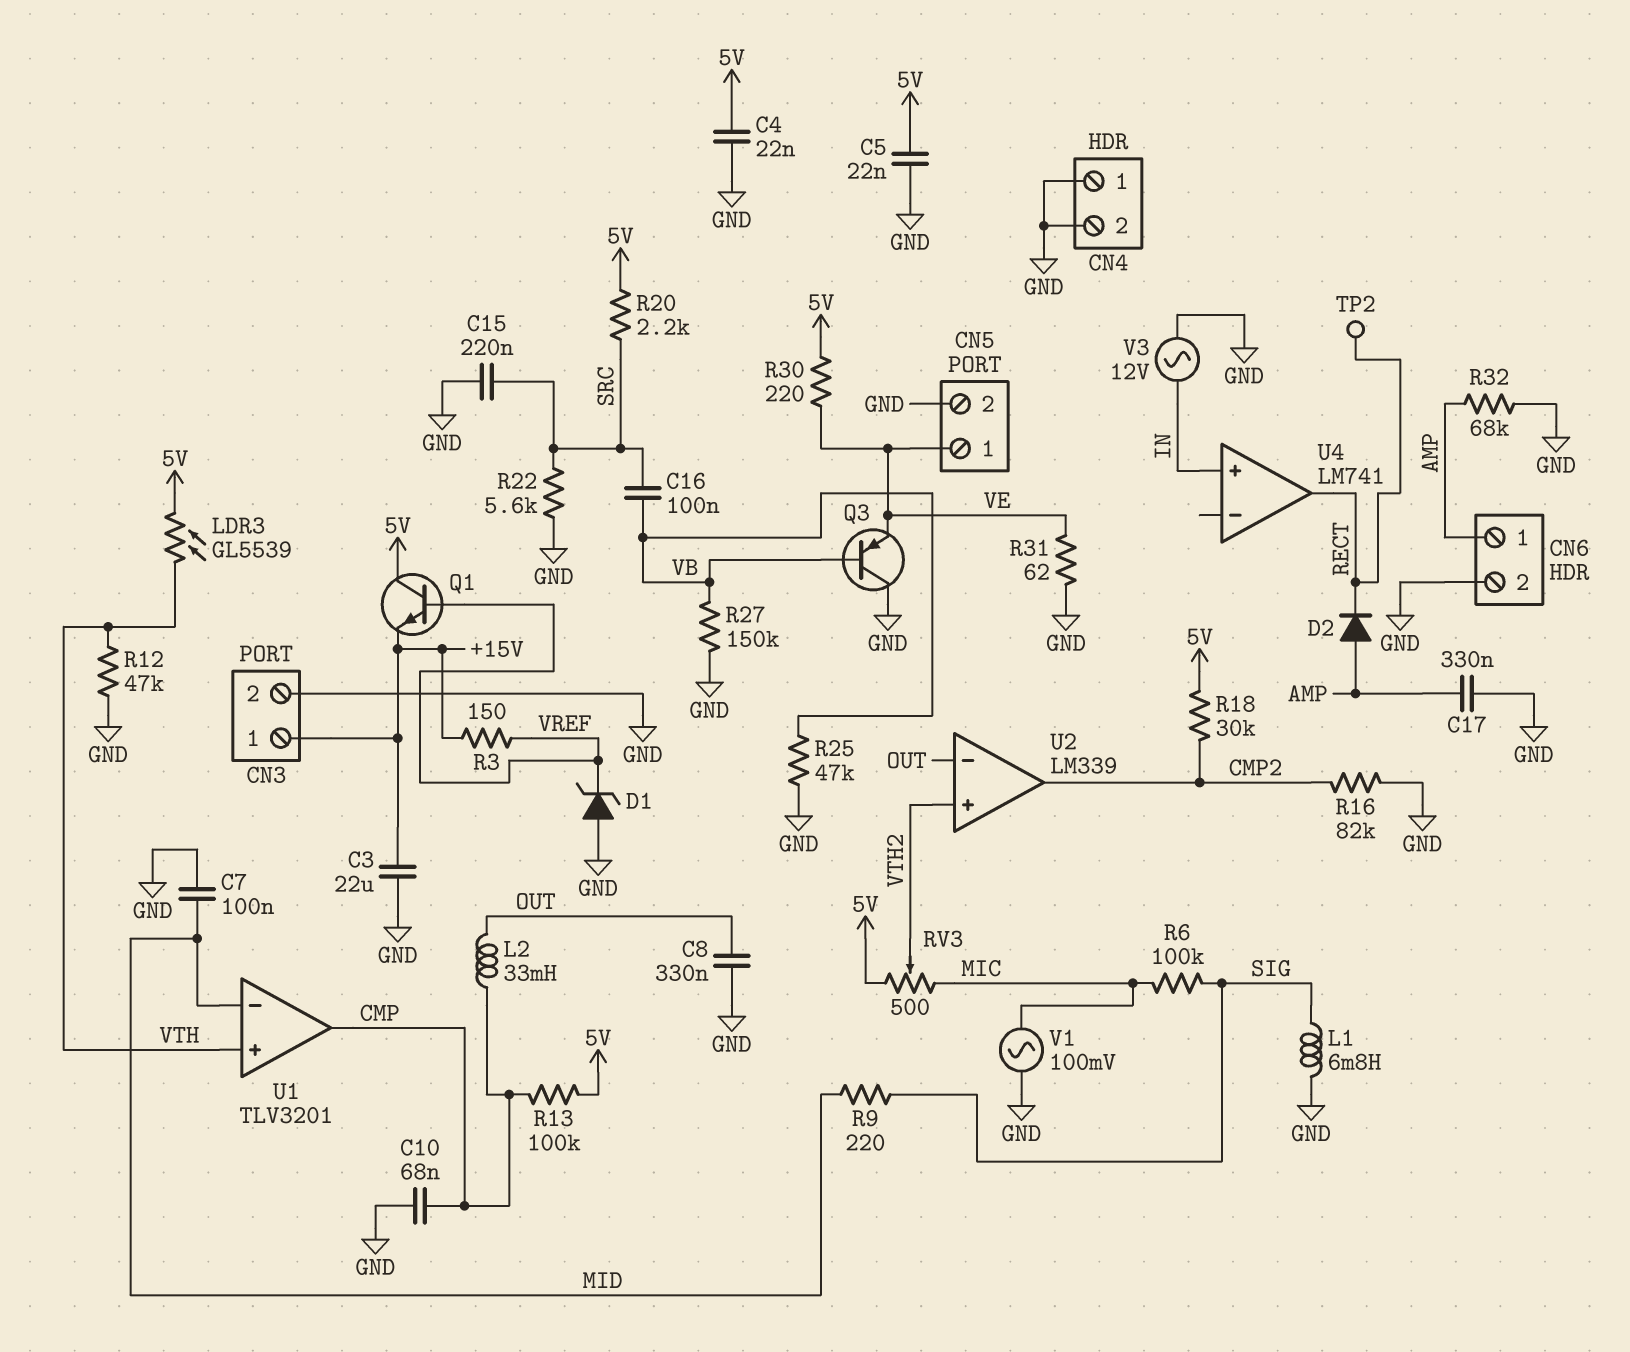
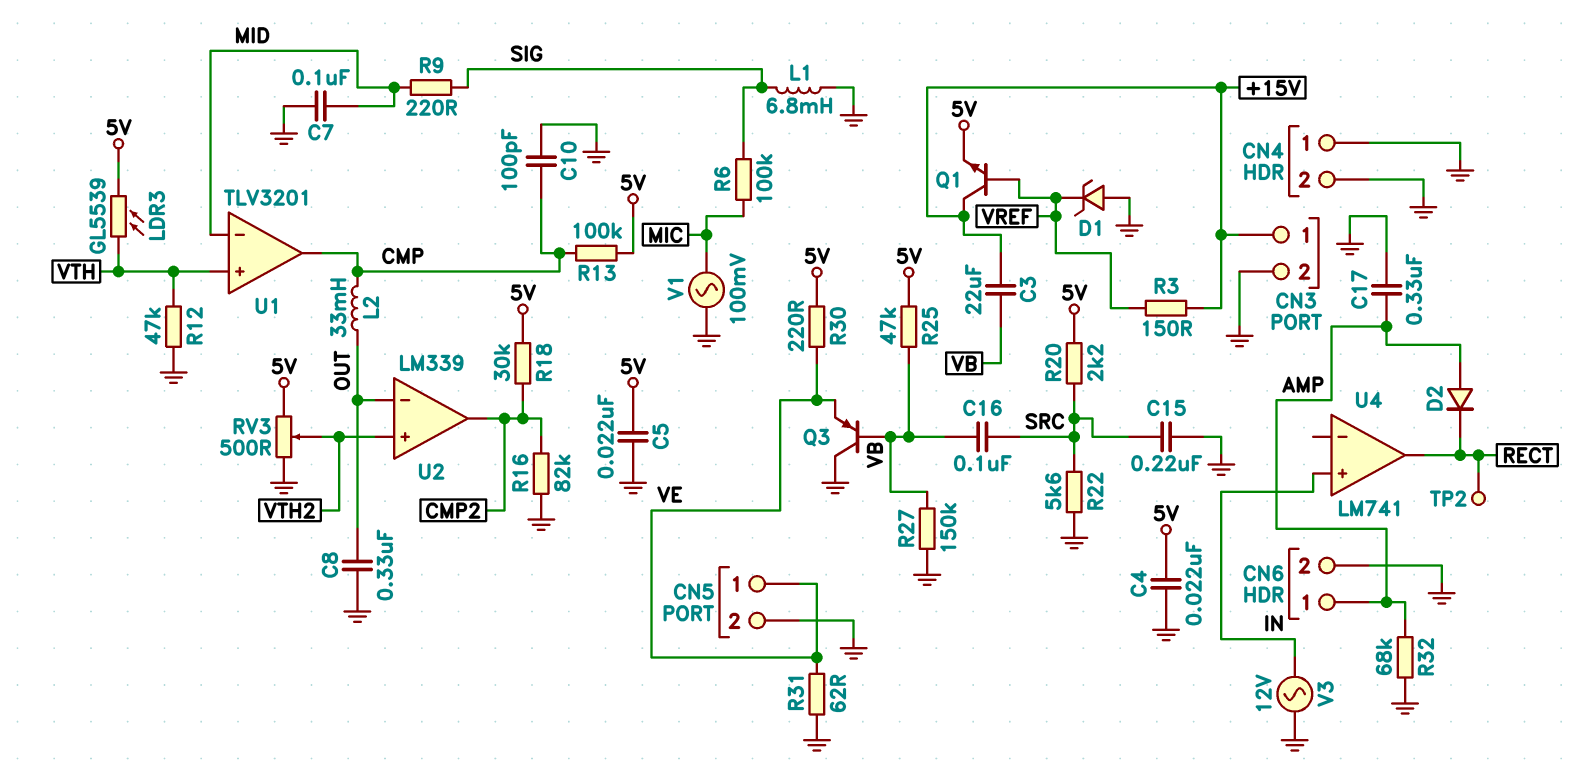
C3: 22uF (+15V, GND) -> 22uF (+15V, VB)
C10: 68nF (CMP, GND) -> 100pF (CMP, GND)
Q1: NPN (B VREF, C 5V, E +15V) -> NPN (B VREF, C +15V, E 5V)
R25: 47k (GND, VB) -> 47k (5V, VB)
RV3: 500 (5V, MIC, wiper VTH2) -> 500 (5V, GND, wiper VTH2)

